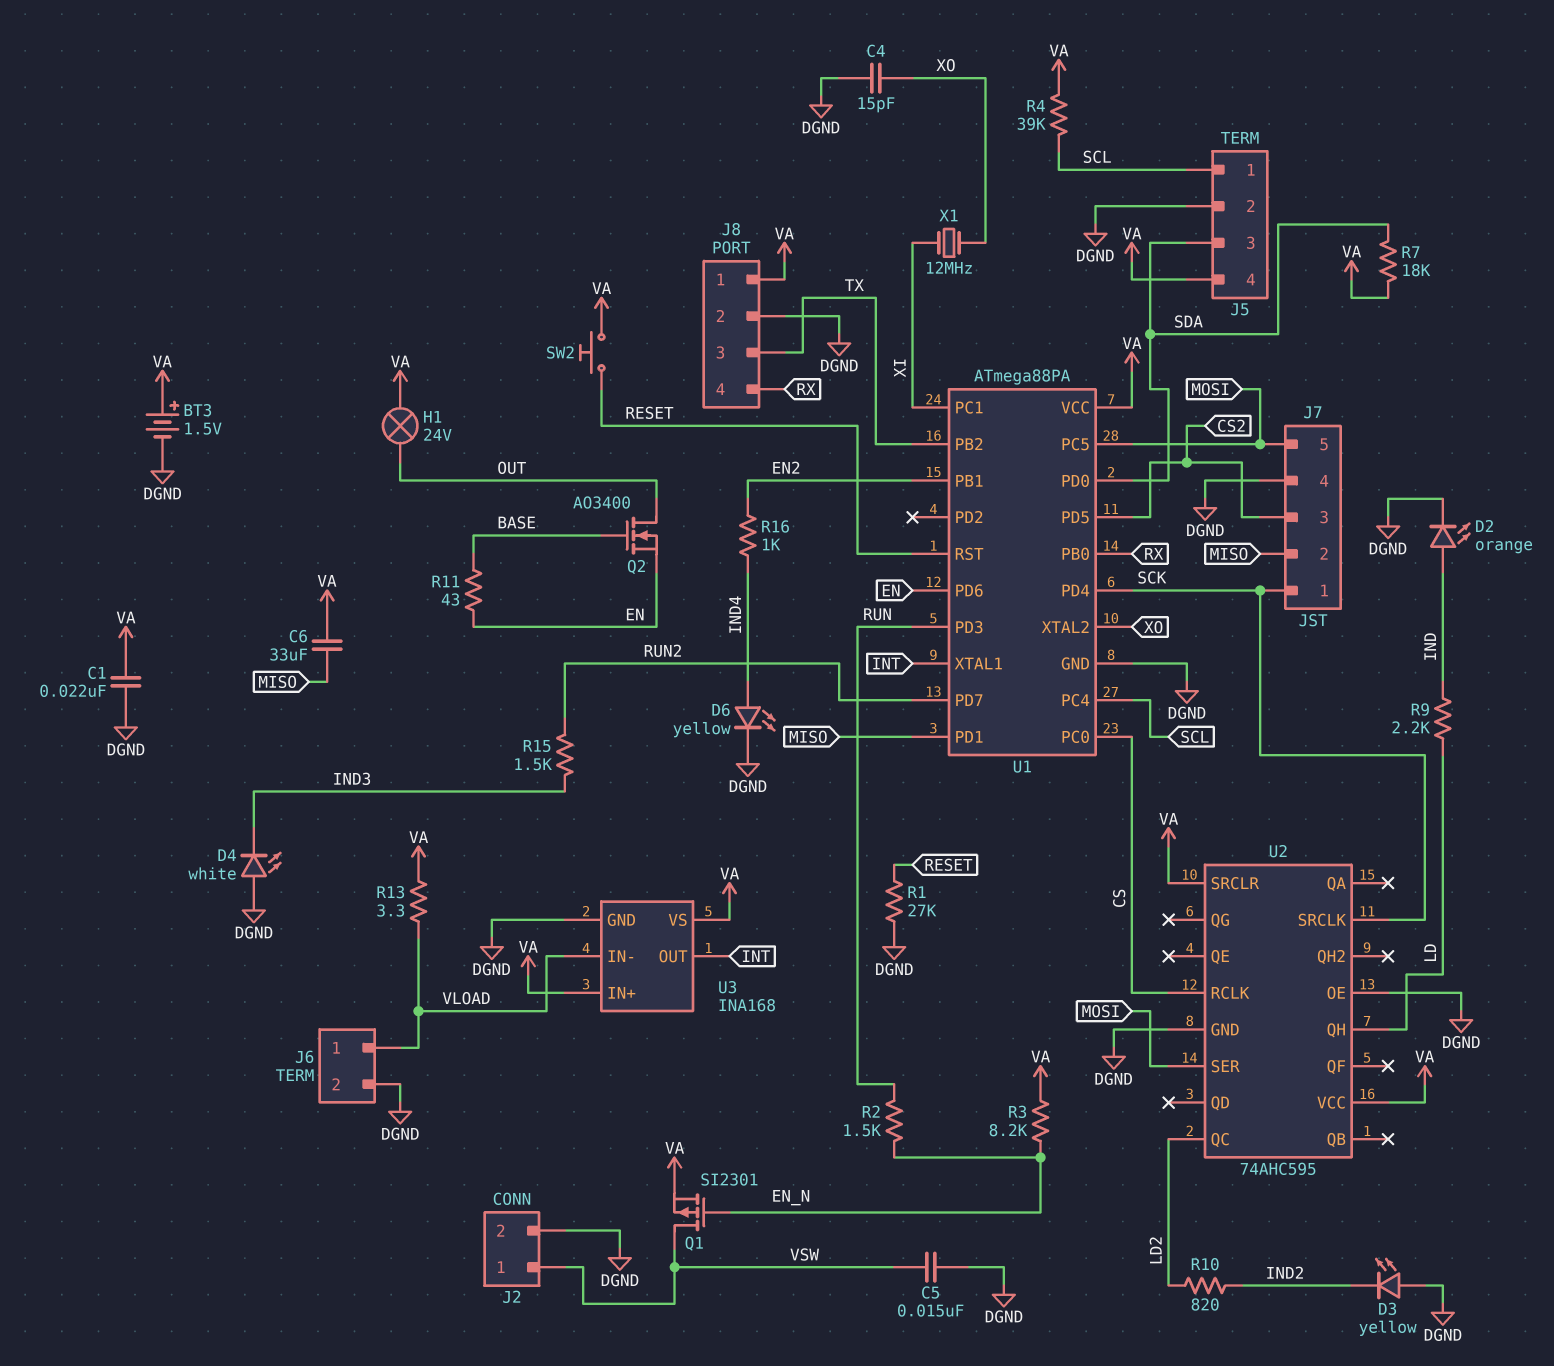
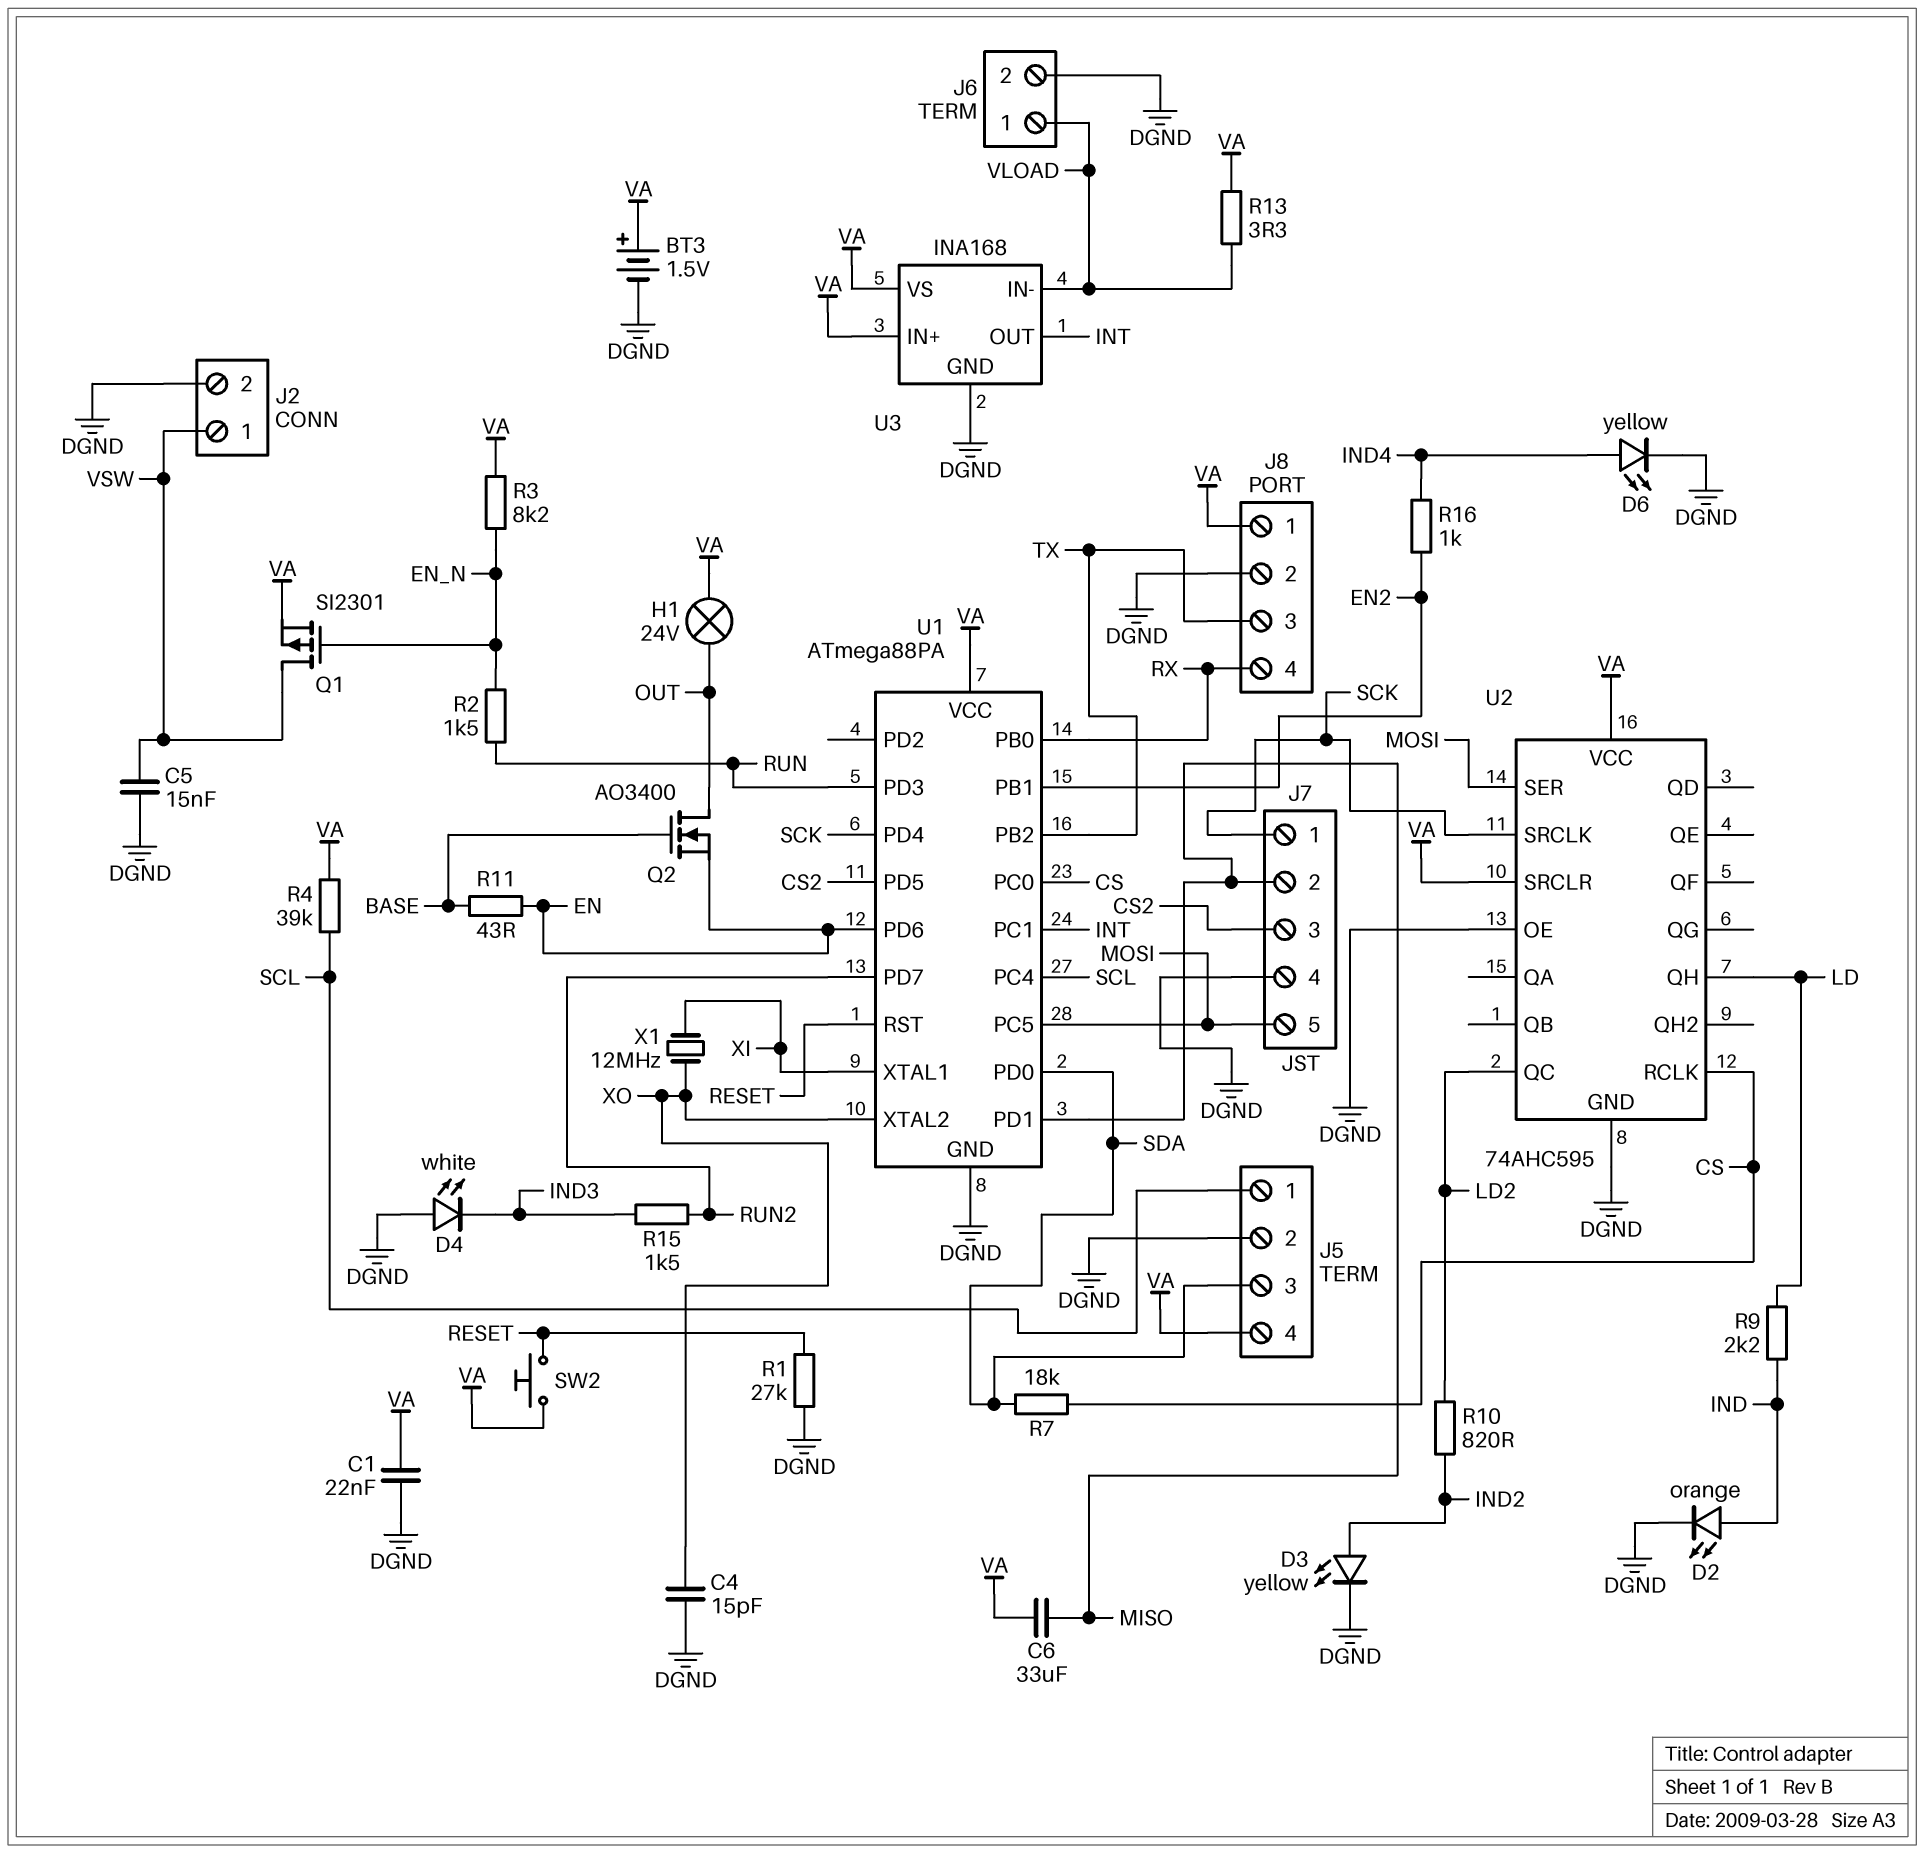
D3: LED yellow (A DGND, K IND2) -> LED yellow (A IND2, K DGND)
R7: 18k (SDA, VA) -> 18k (CS, SDA)
U1 pin PC1: XI -> INT
U1 pin XTAL1: INT -> XI

